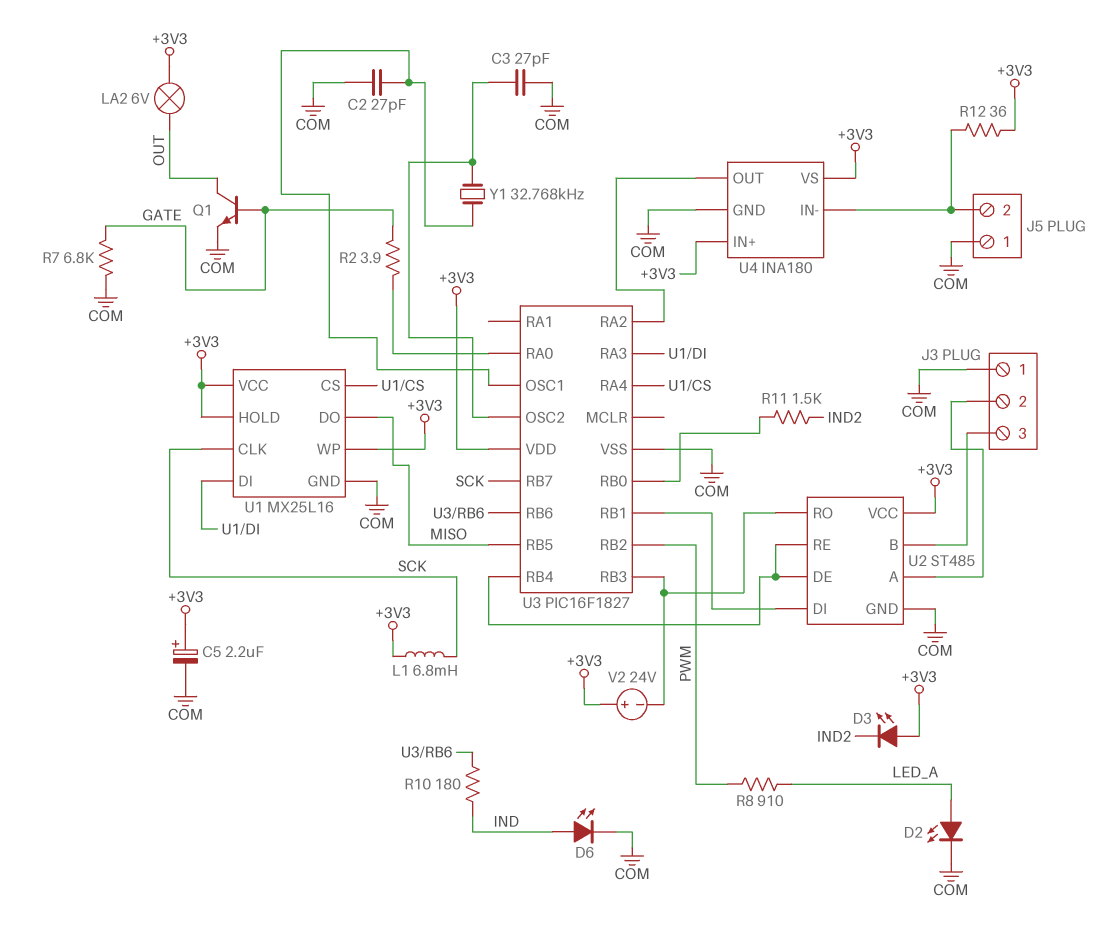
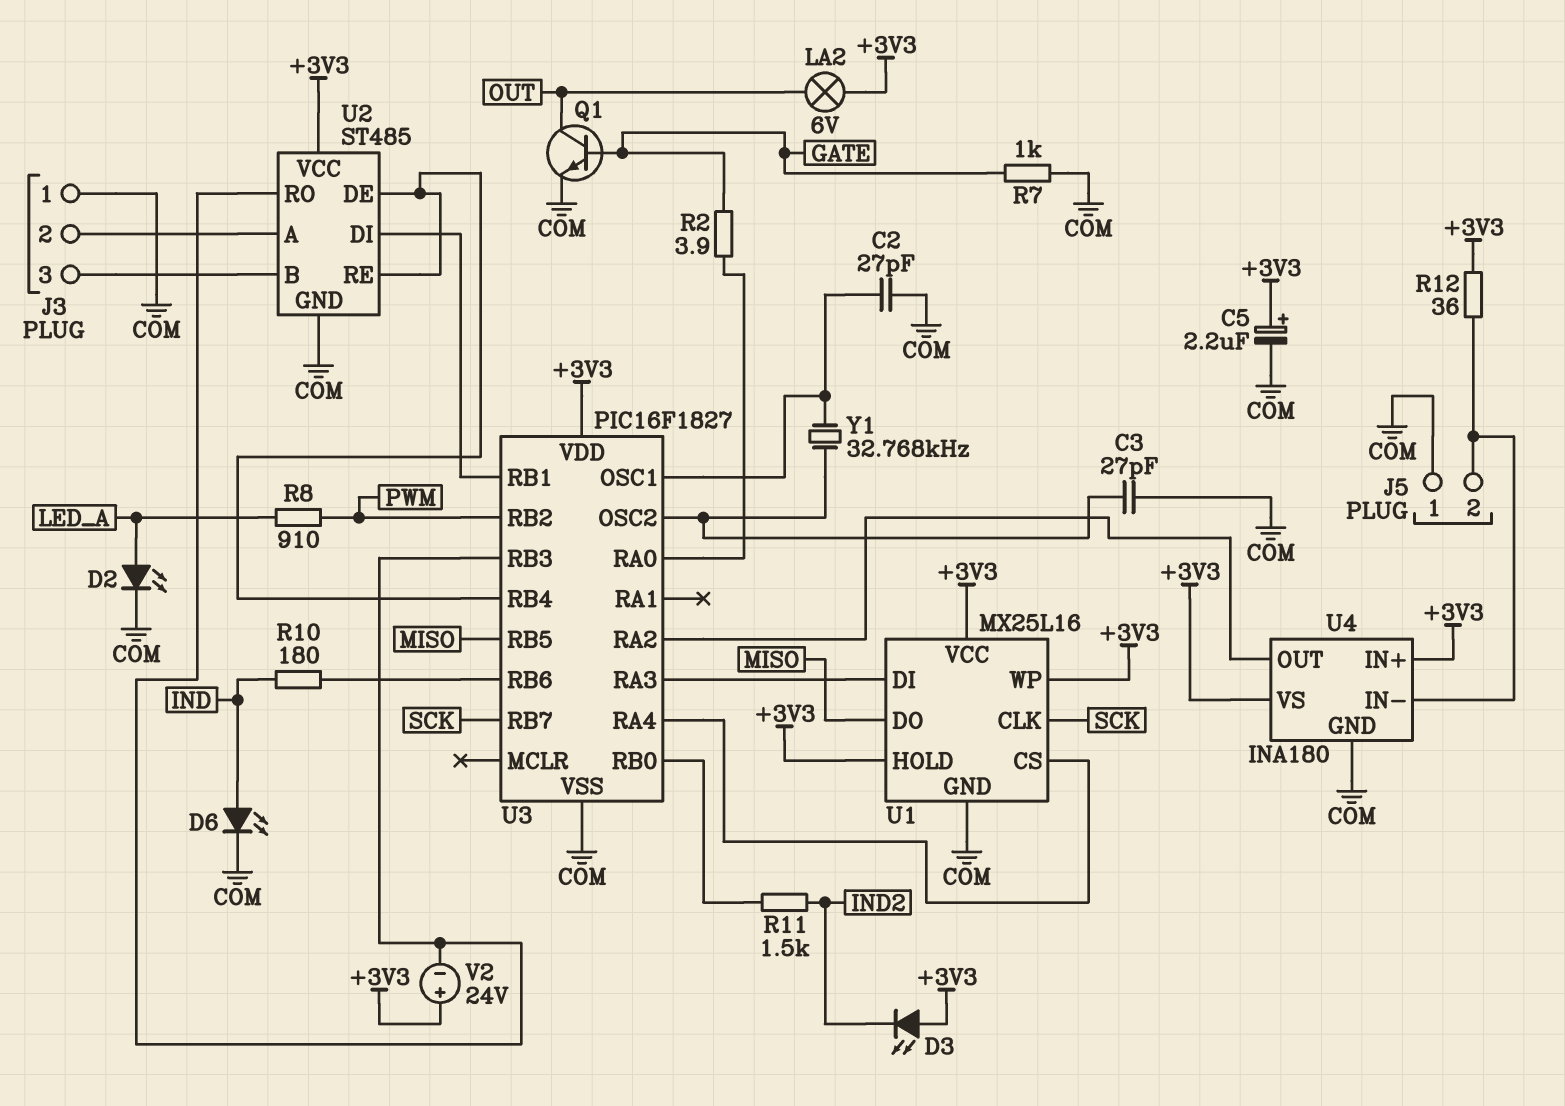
L1: 6.8mH (+3V3, SCK) -> none
R7: 6.8k (COM, GATE) -> 1k (COM, GATE)

